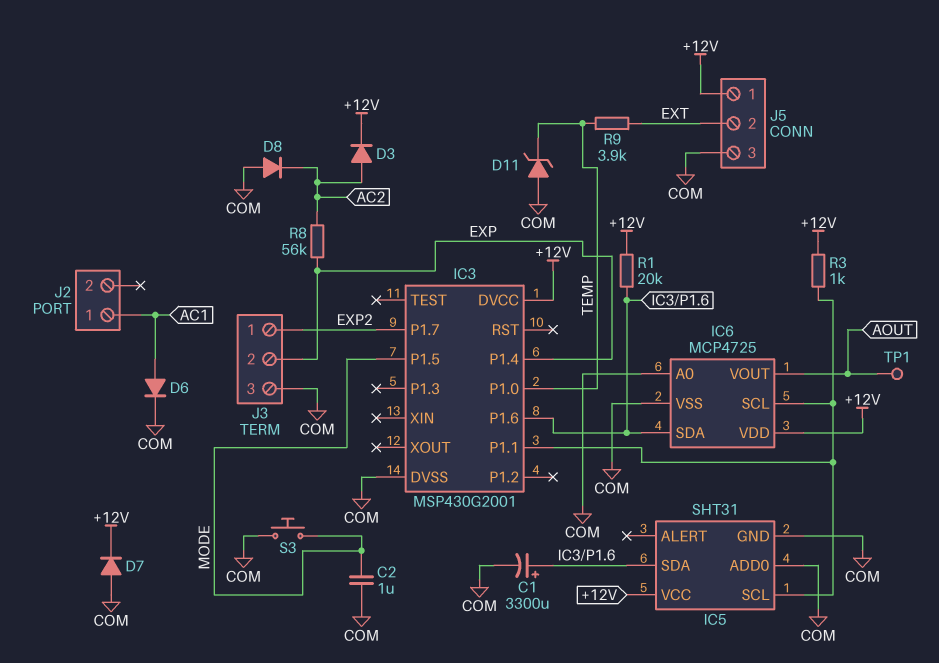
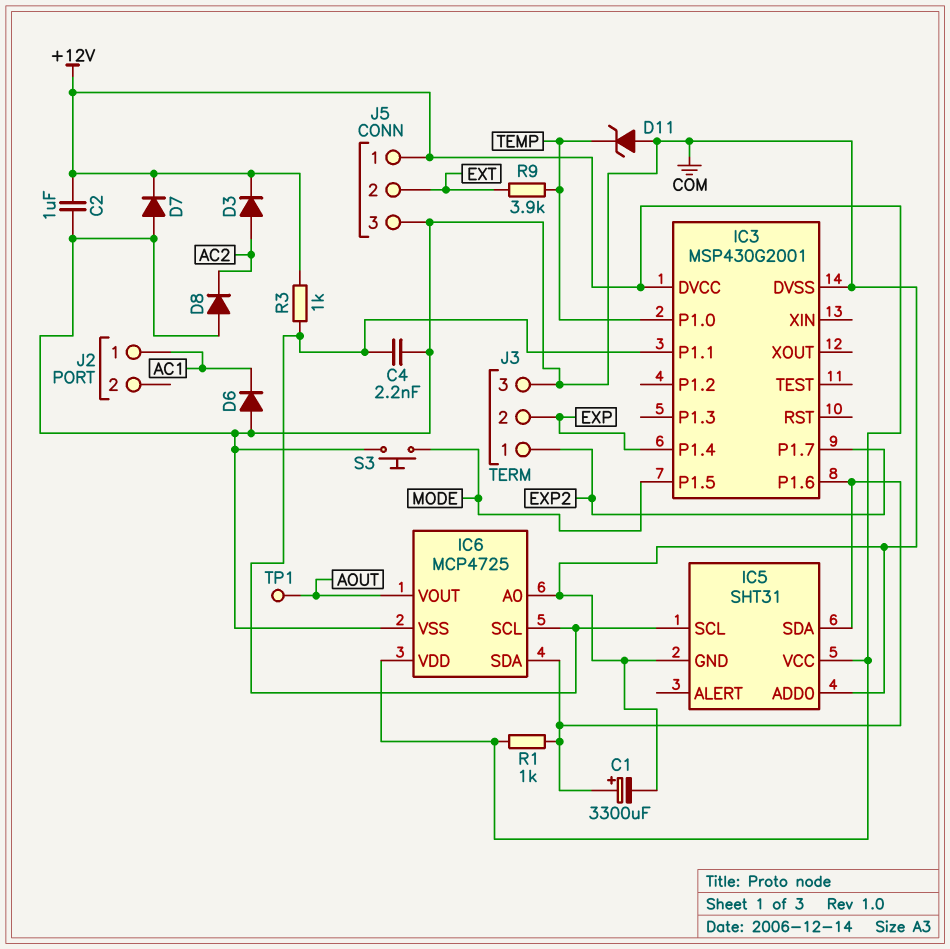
C2: 1uF (COM, MODE) -> 1uF (+12V, COM)
C4: none -> 2.2nF (COM, IC3/P1.1)
D6: diode (A AC1, K COM) -> diode (A COM, K AC1)
R1: 20k (+12V, IC3/P1.6) -> 1k (+12V, IC3/P1.6)
R8: 56k (AC2, EXP) -> none

